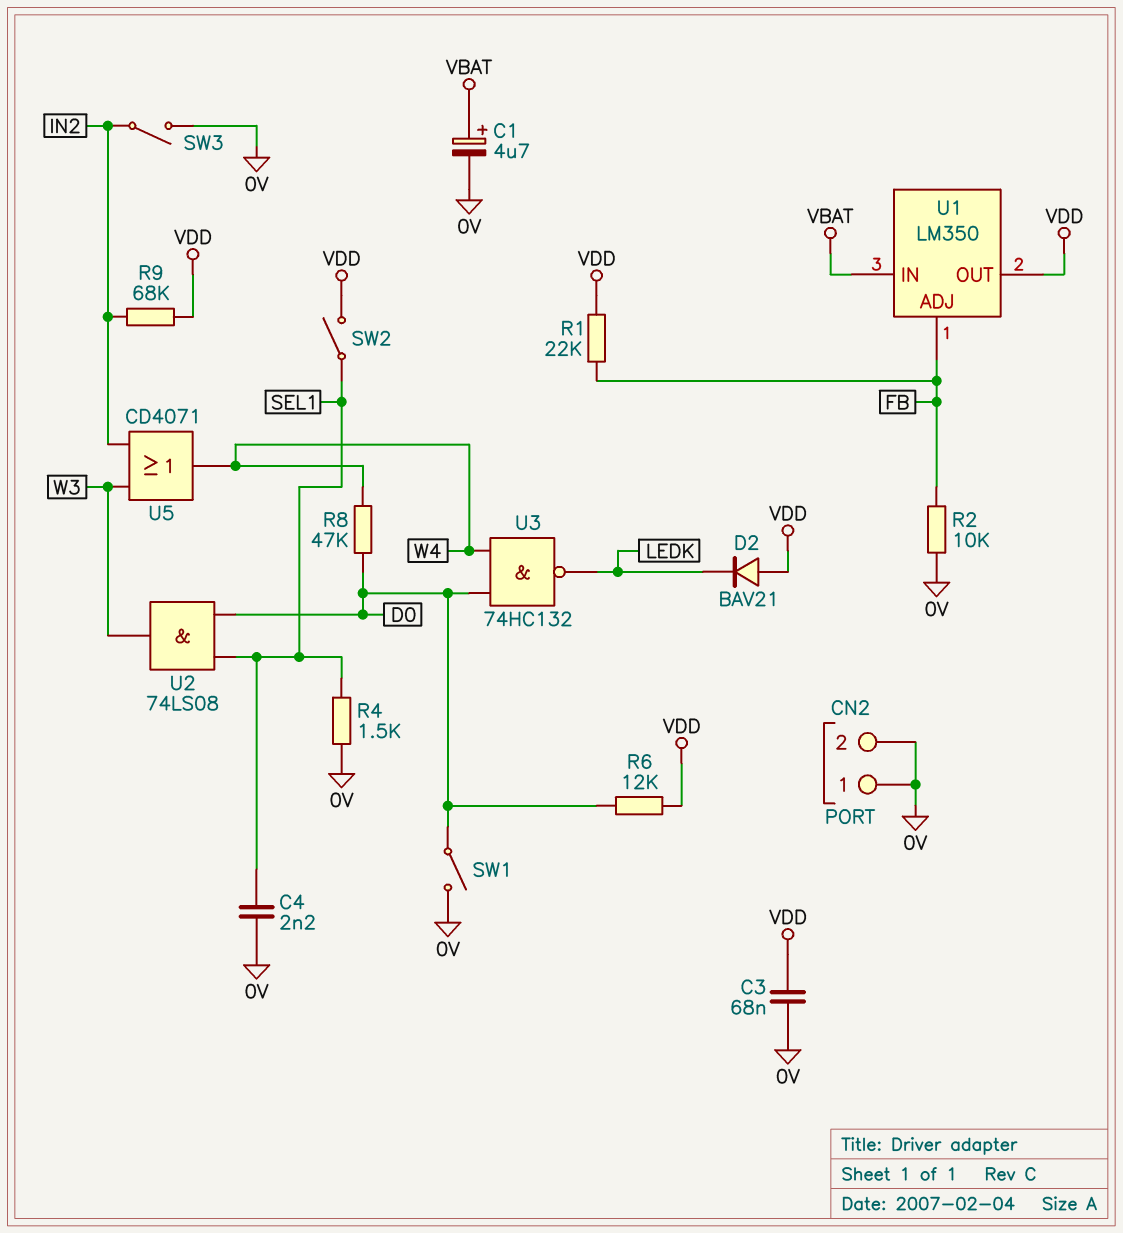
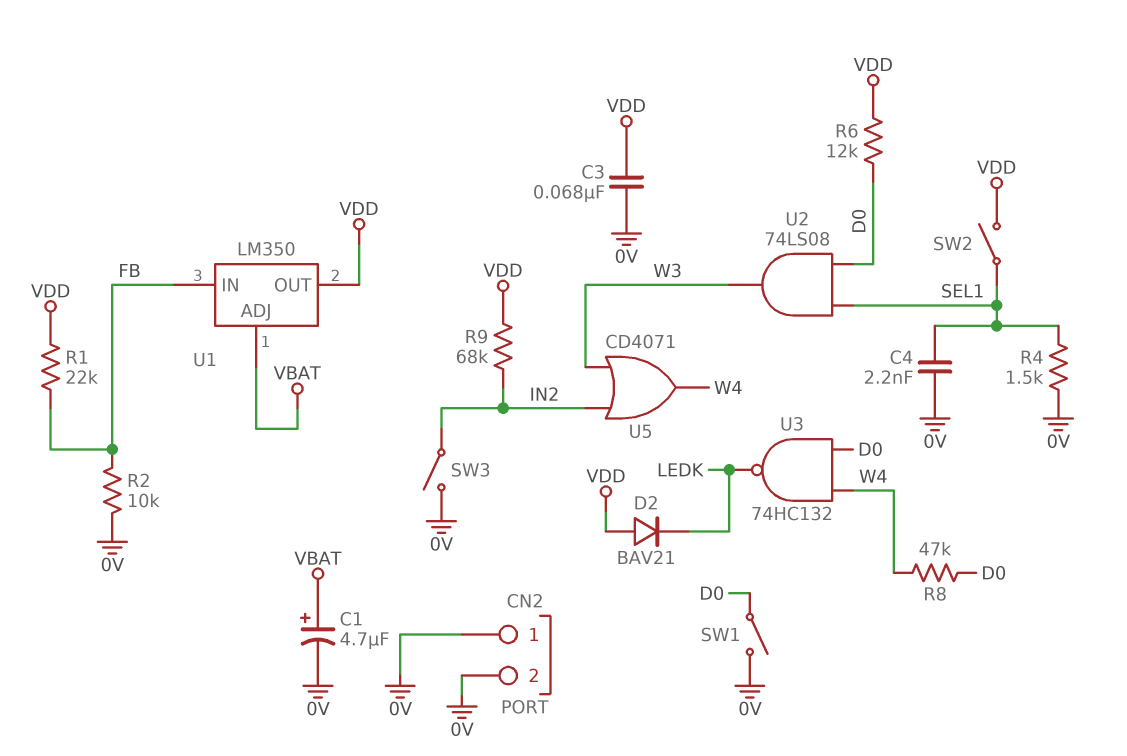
U1 pin ADJ: FB -> VBAT
U1 pin IN: VBAT -> FB

